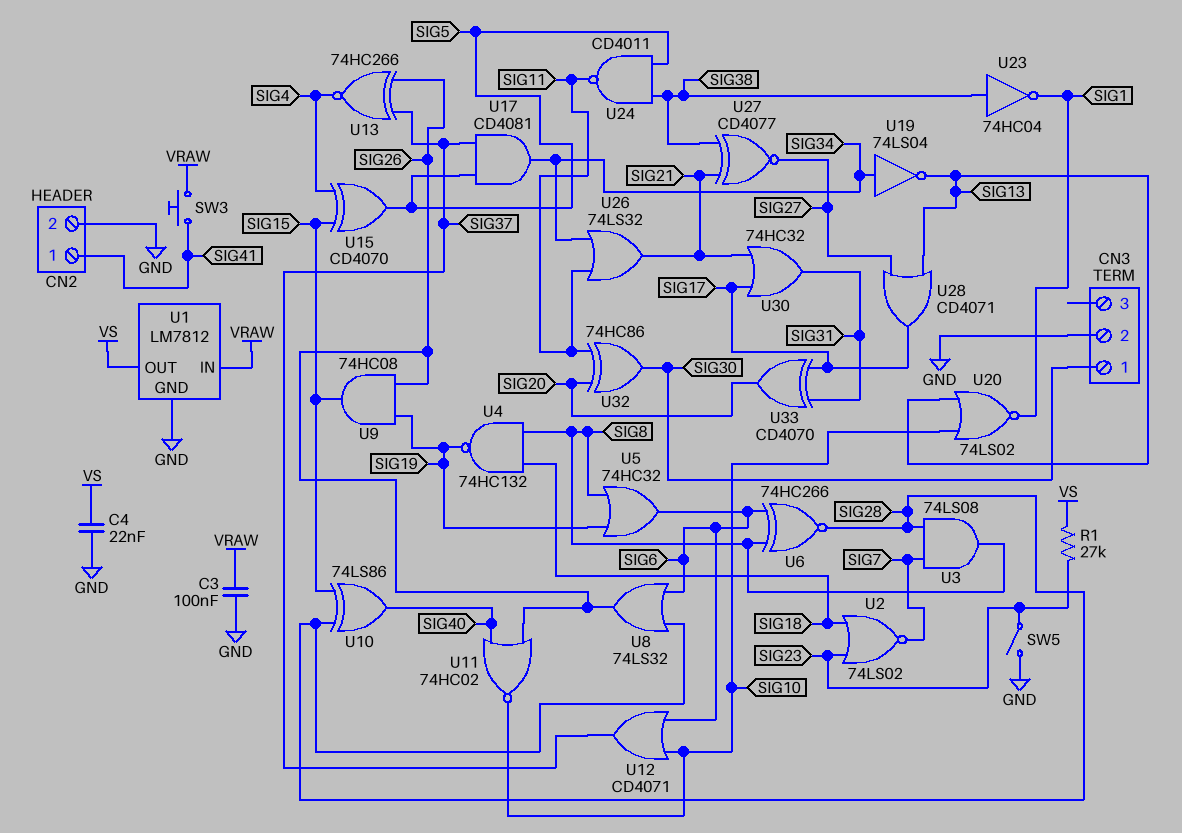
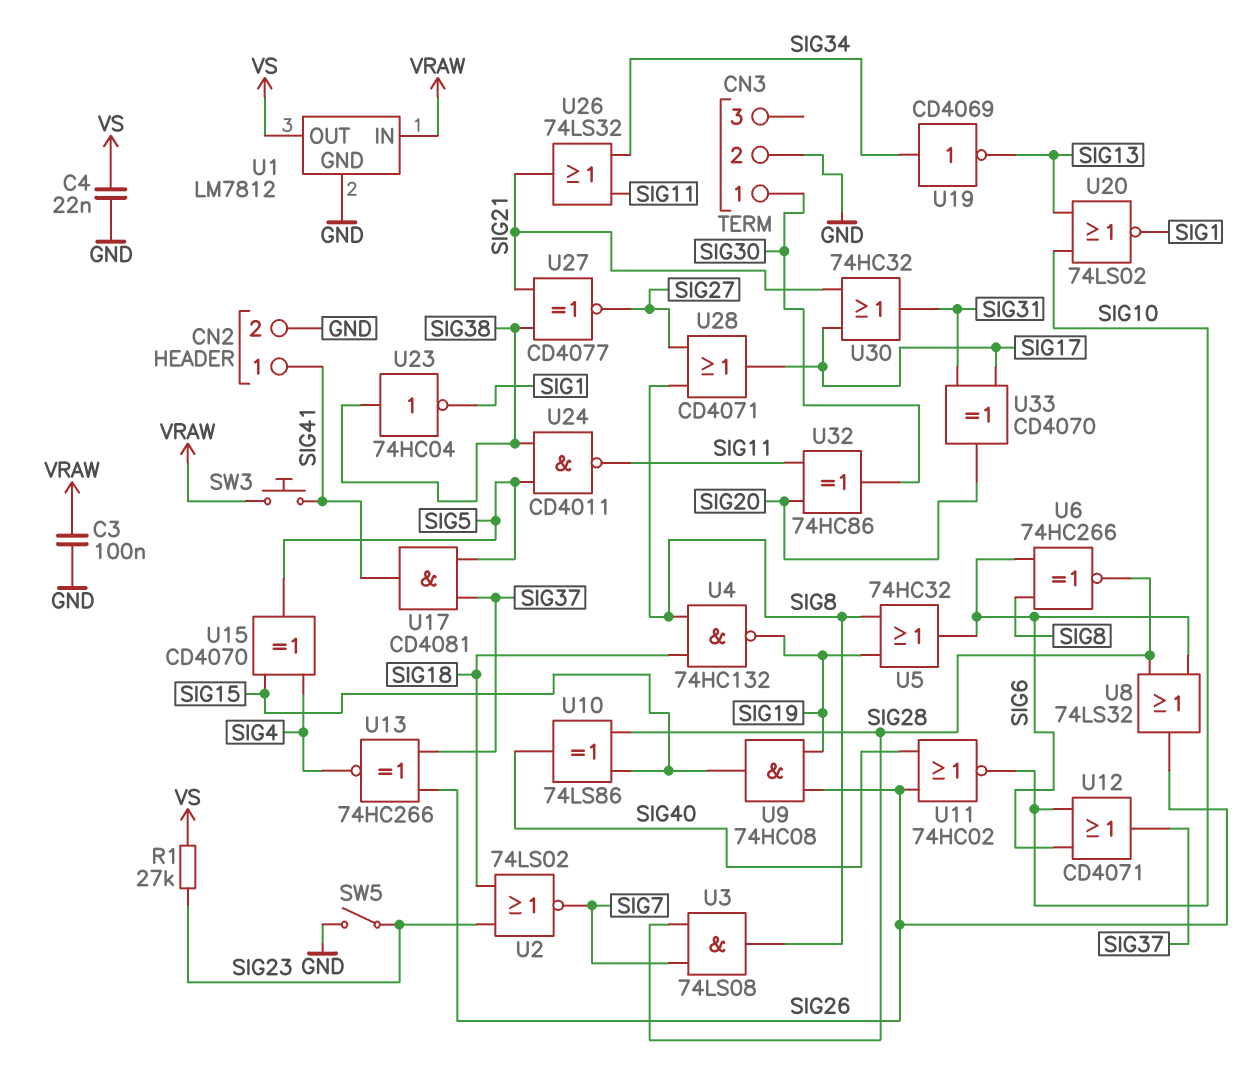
U17: AND CD4081 (in SIG5, in SIG37, out SIG34) -> AND CD4081 (in SIG5, in SIG37, out SIG41)
U19: NOT 74LS04 (in SIG34, out SIG13) -> NOT CD4069 (in SIG34, out SIG13)
U28: OR CD4071 (in SIG13, in SIG27, out SIG17) -> OR CD4071 (in SIG8, in SIG27, out SIG17)

